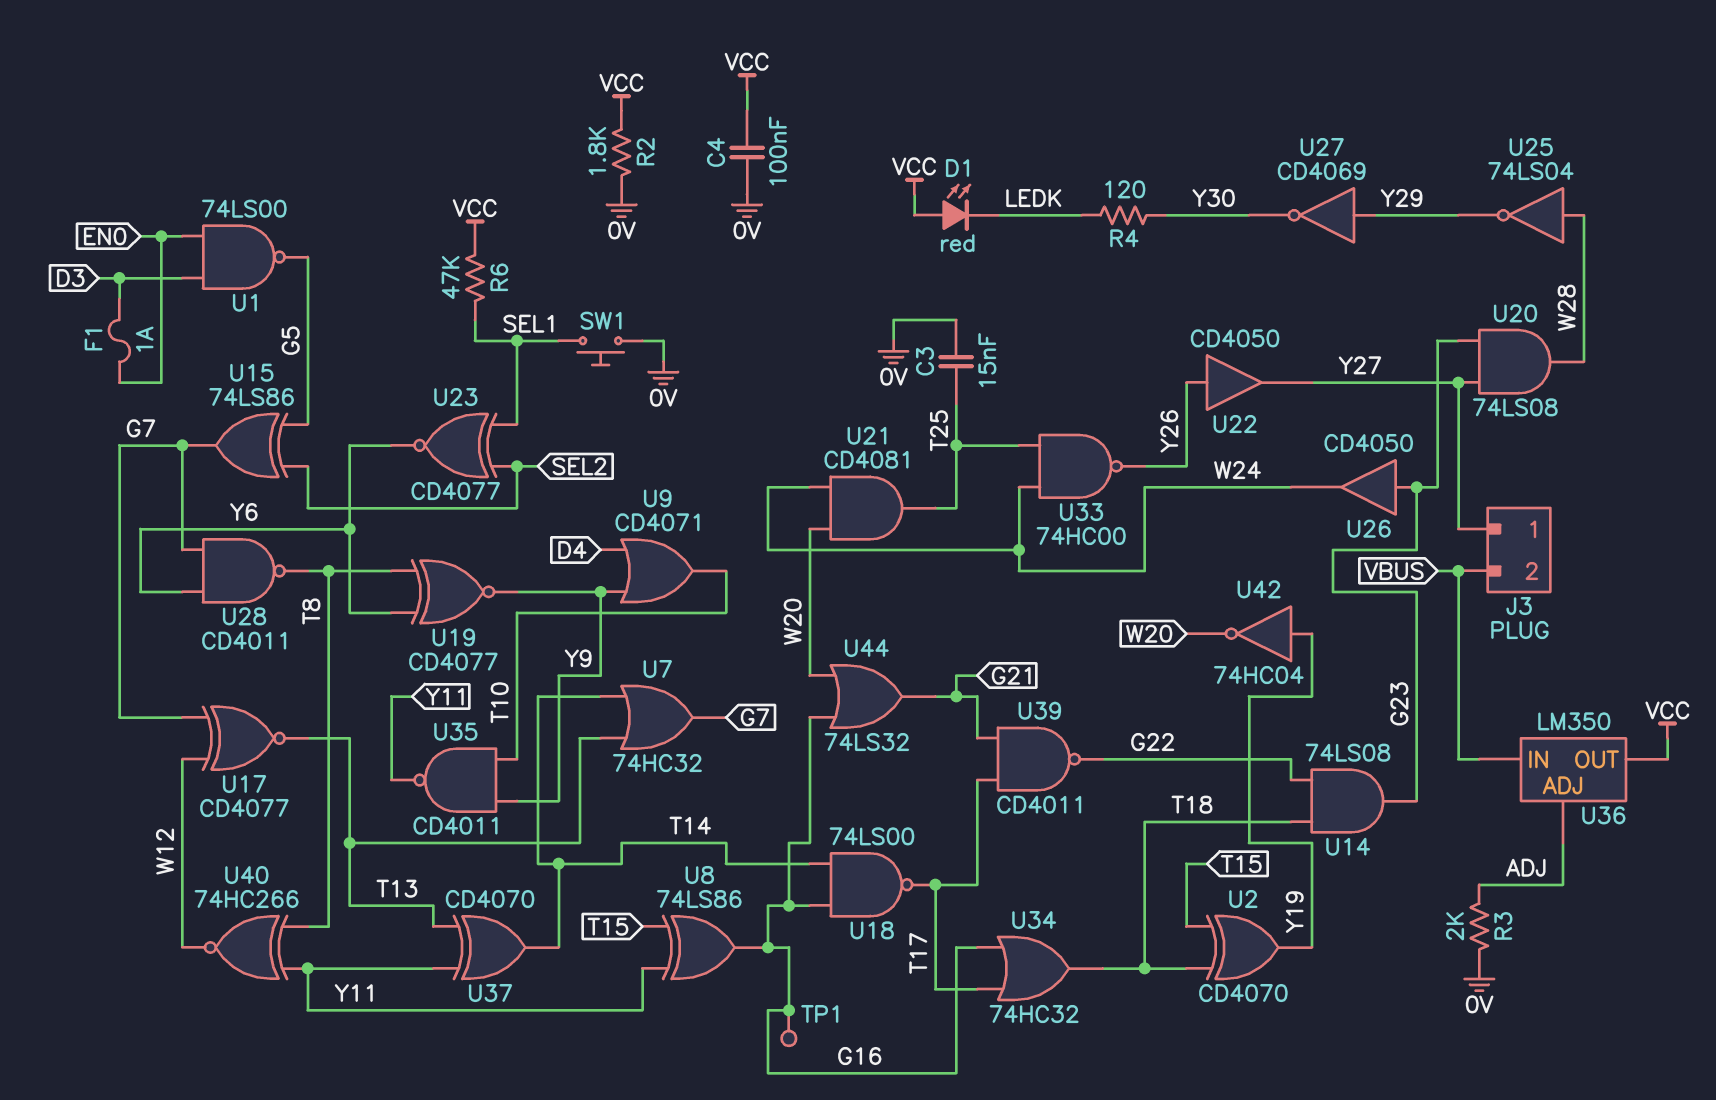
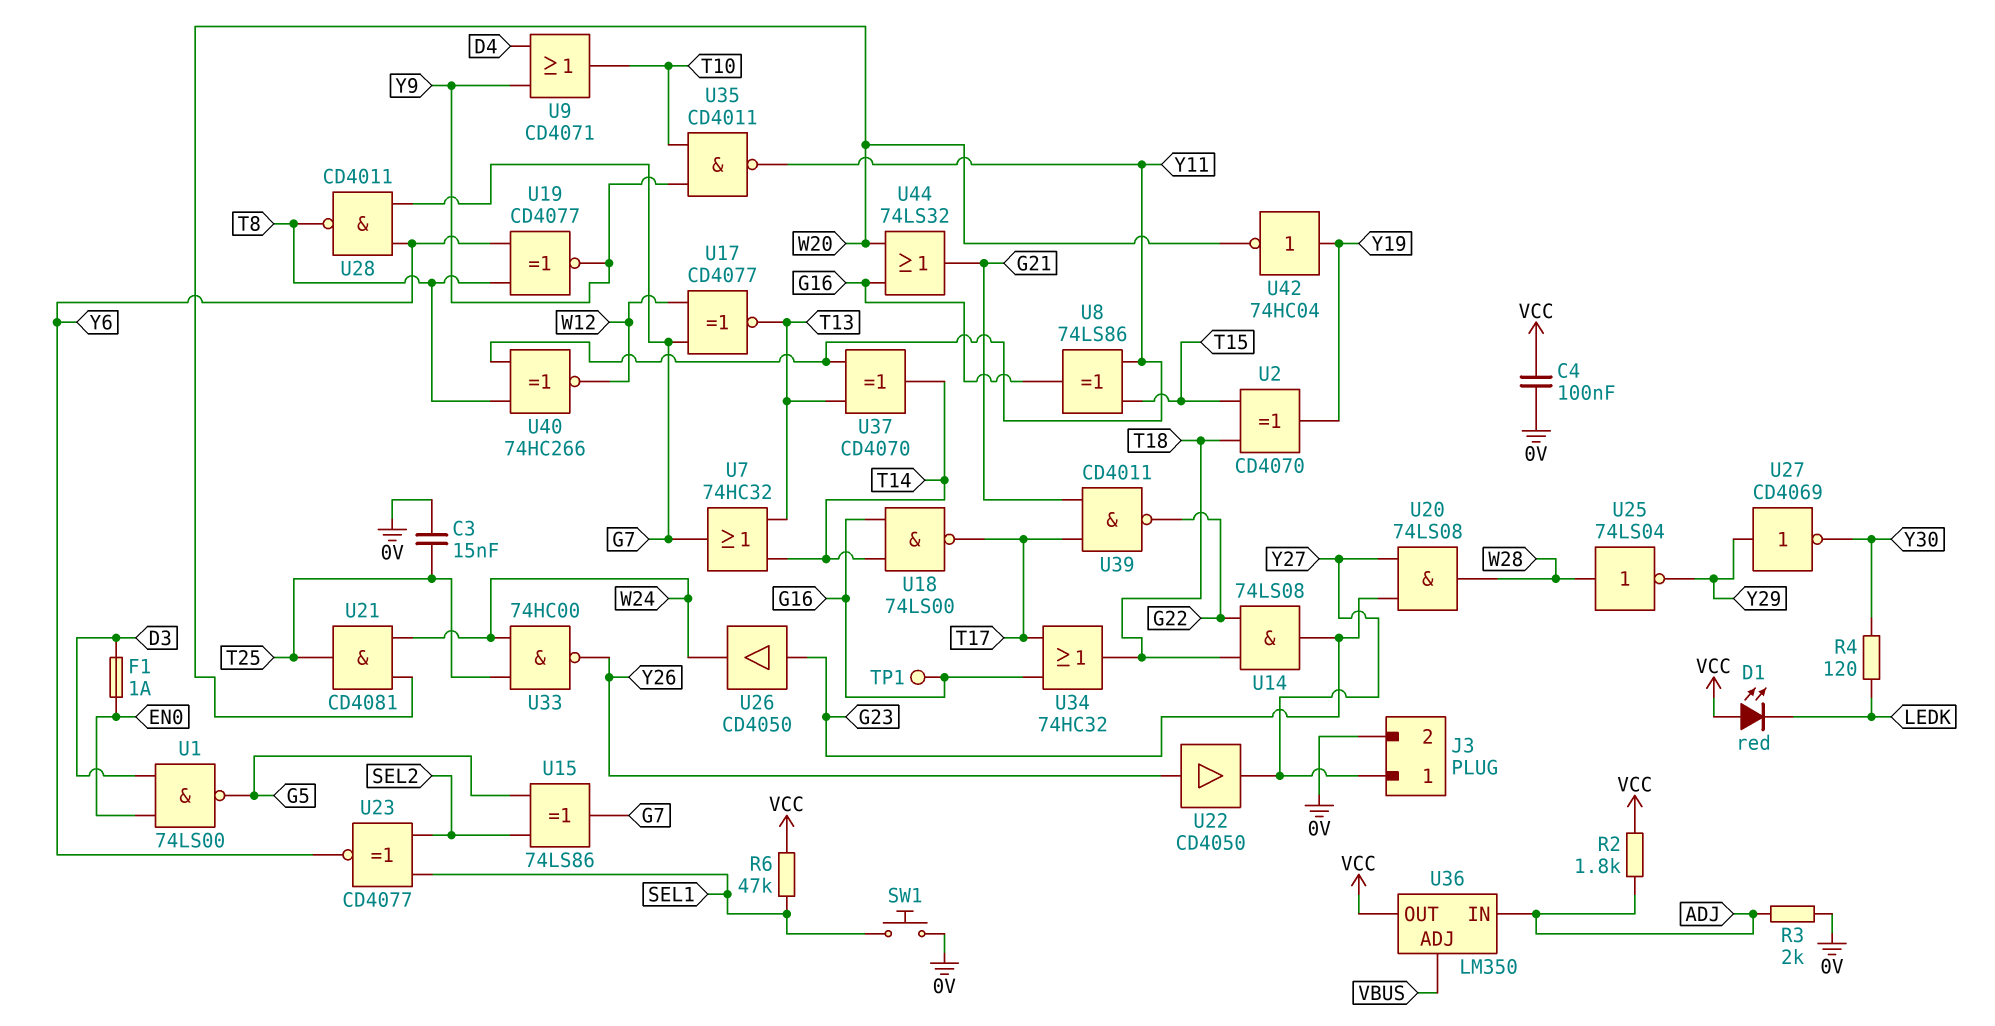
J3 pin 2: VBUS -> 0V
R2: 1.8k (0V, VCC) -> 1.8k (ADJ, VCC)
U36 pin ADJ: ADJ -> VBUS
U36 pin IN: VBUS -> ADJ

